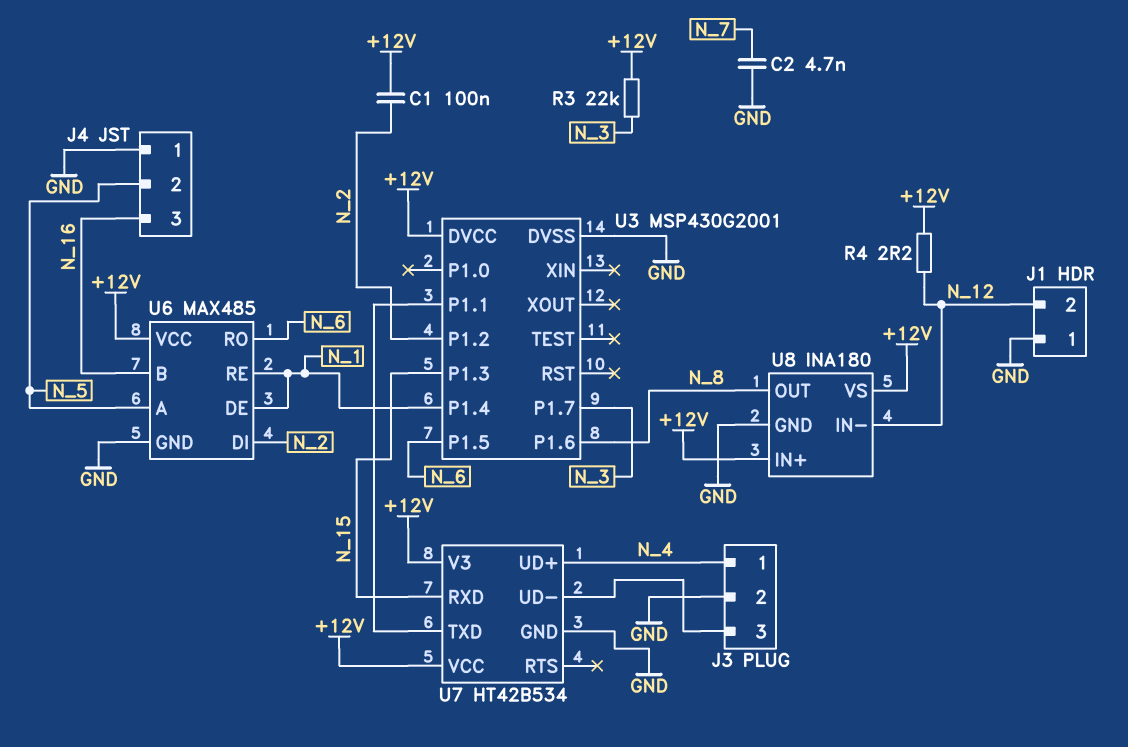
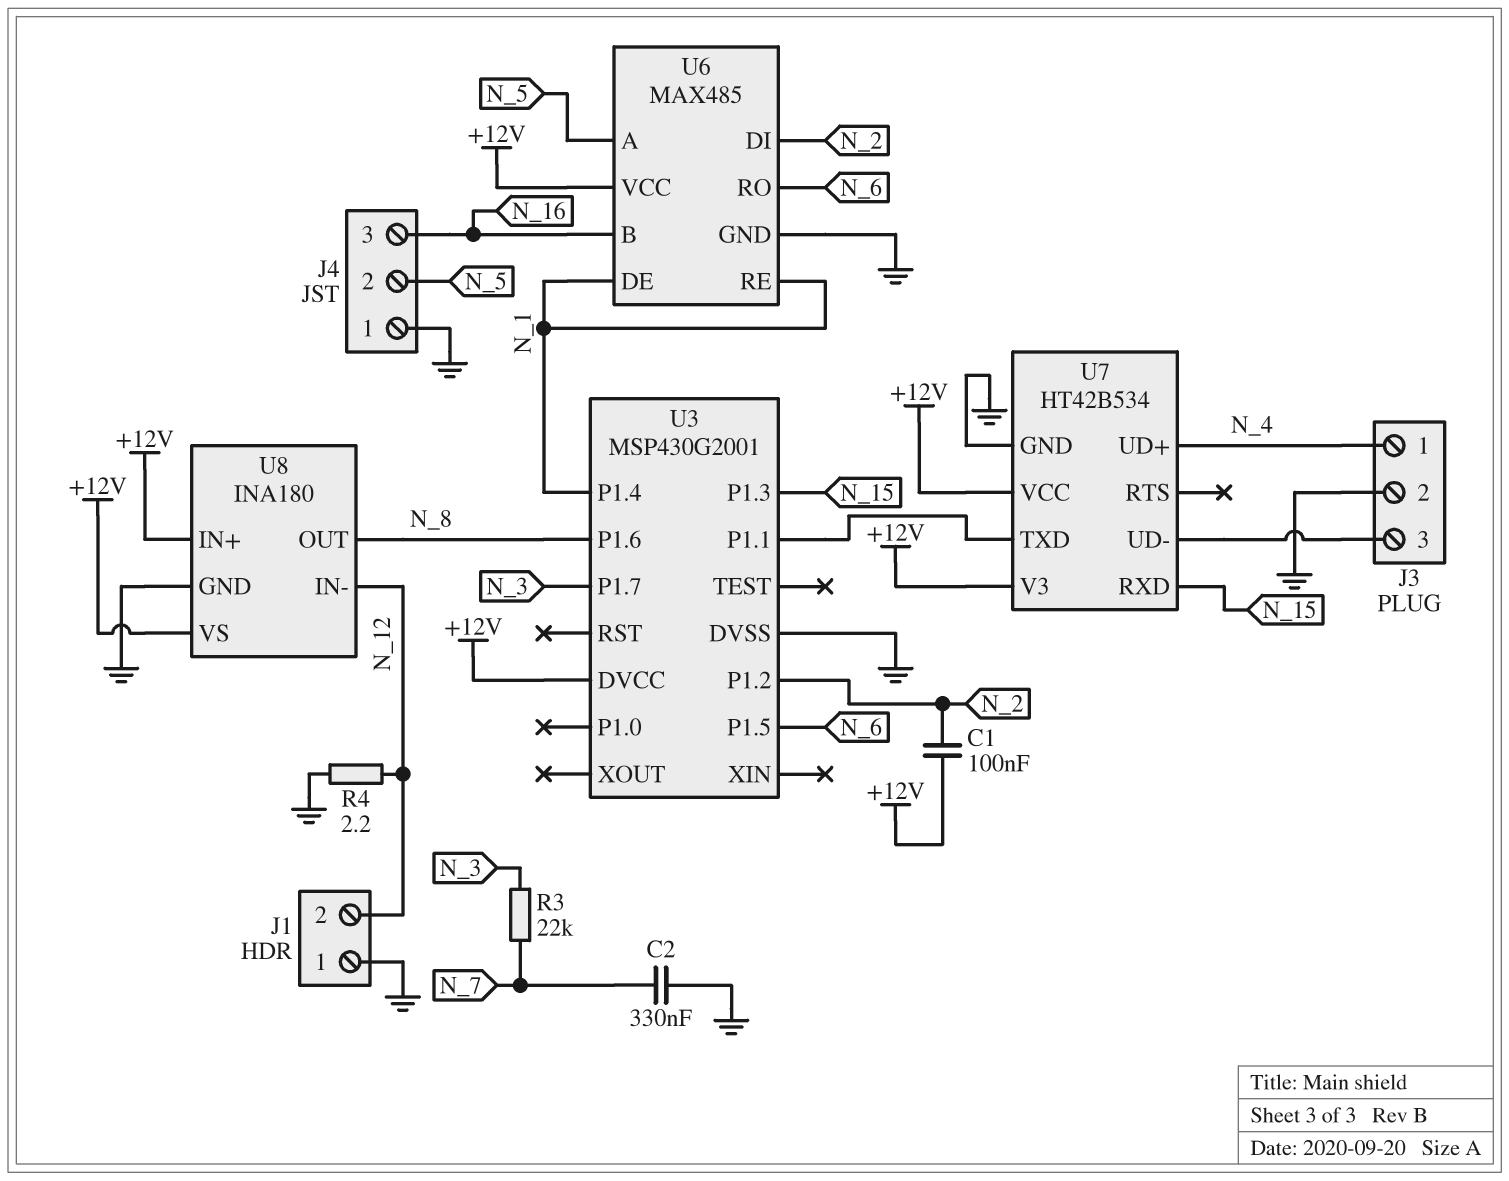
C2: 4.7nF (GND, N_7) -> 330nF (GND, N_7)
R3: 22k (+12V, N_3) -> 22k (N_3, N_7)
R4: 2.2 (+12V, N_12) -> 2.2 (GND, N_12)

